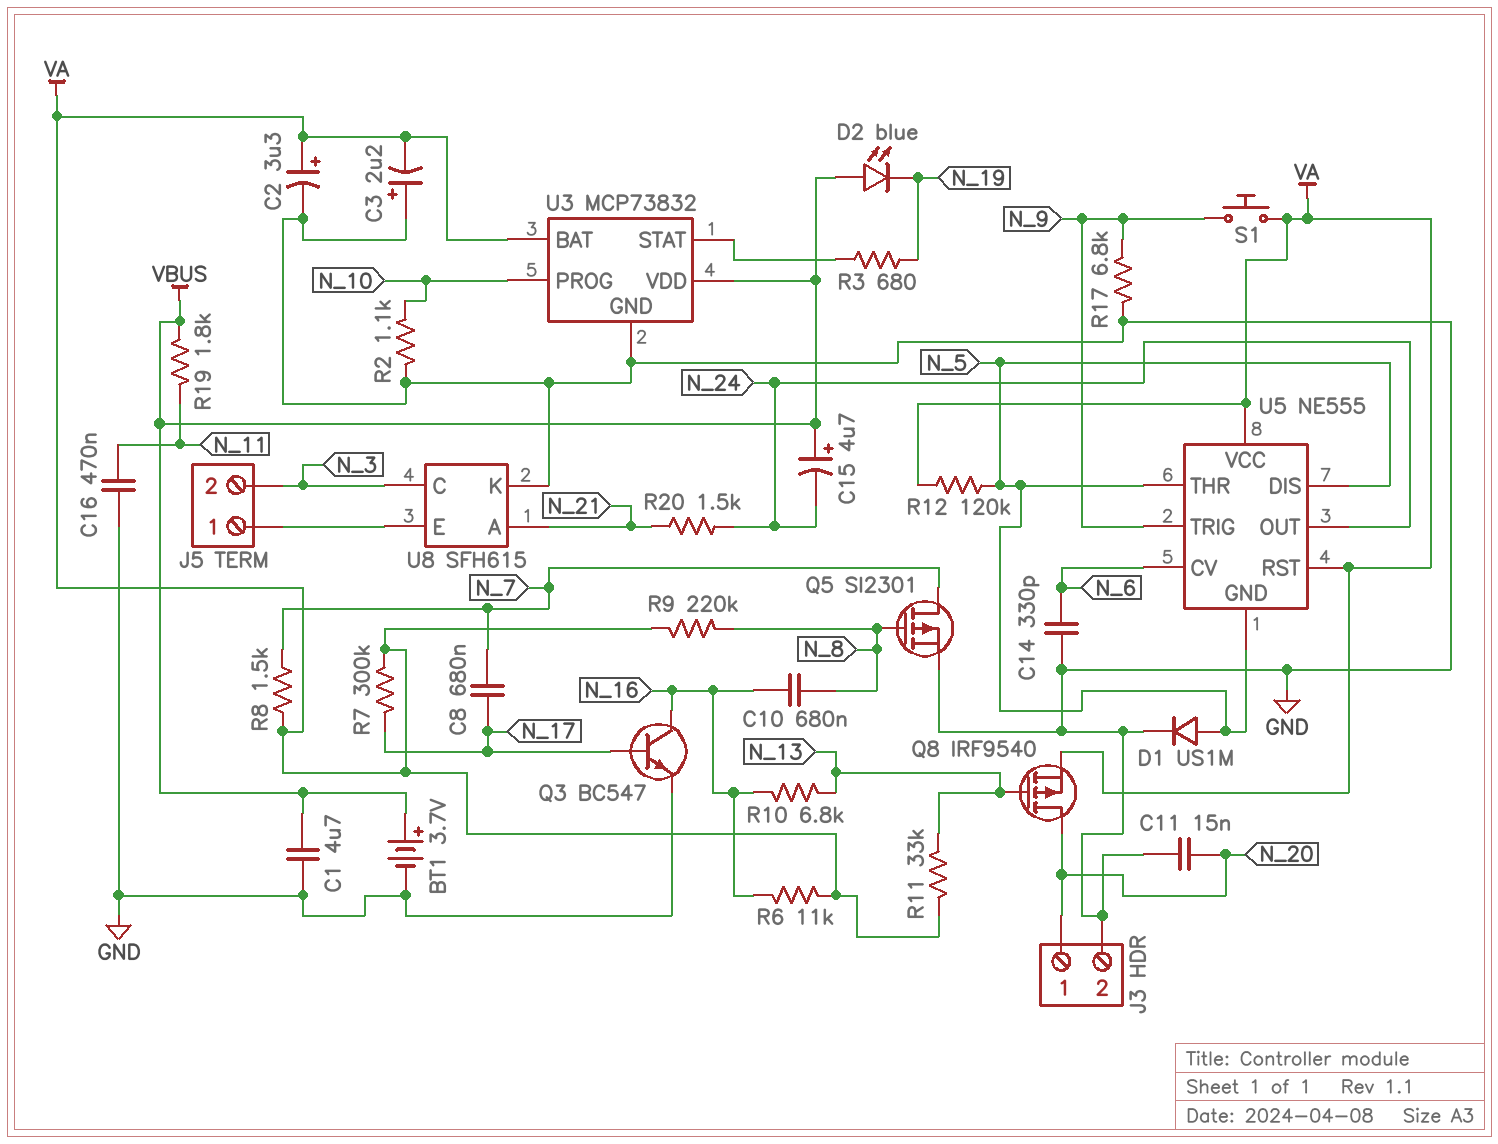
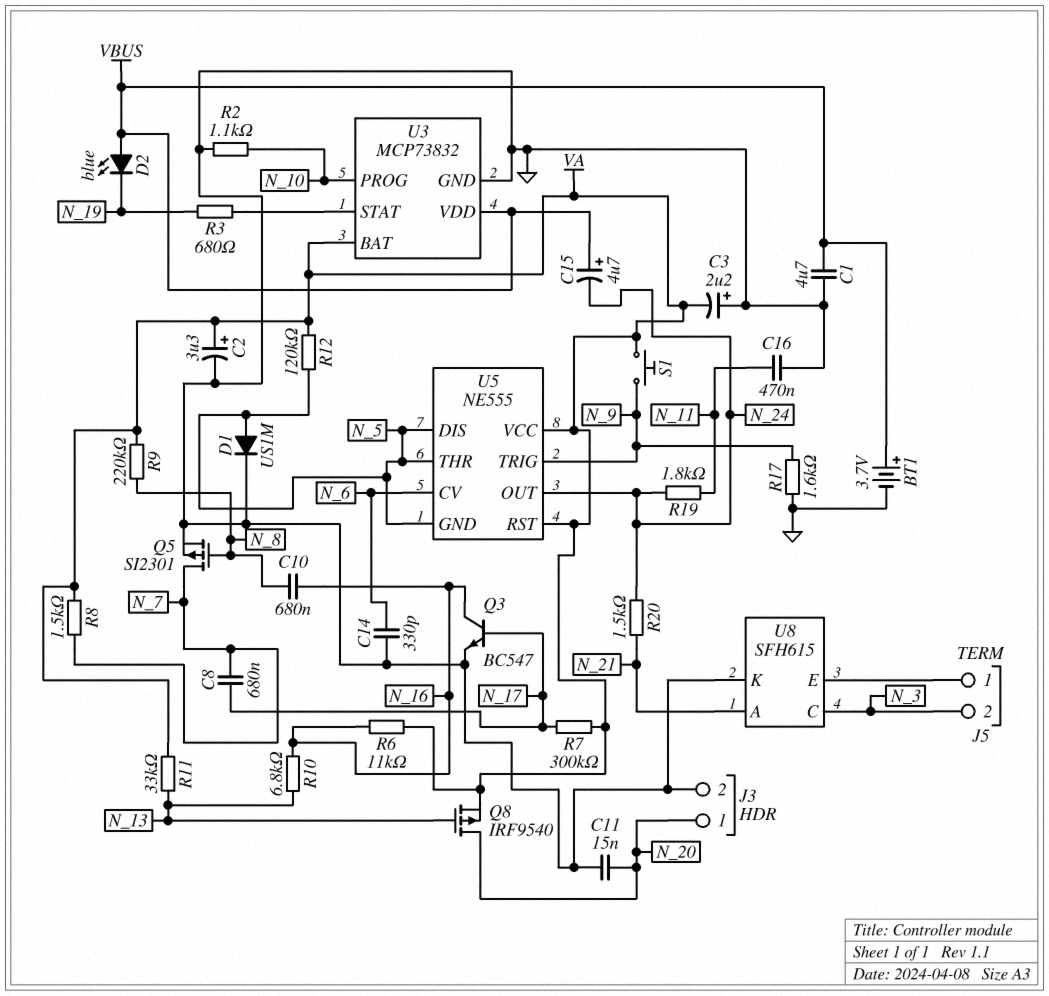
R17: 6.8k (GND, N_9) -> 1.6k (GND, N_9)
R19: 1.8k (N_11, VBUS) -> 1.8k (N_11, N_24)

